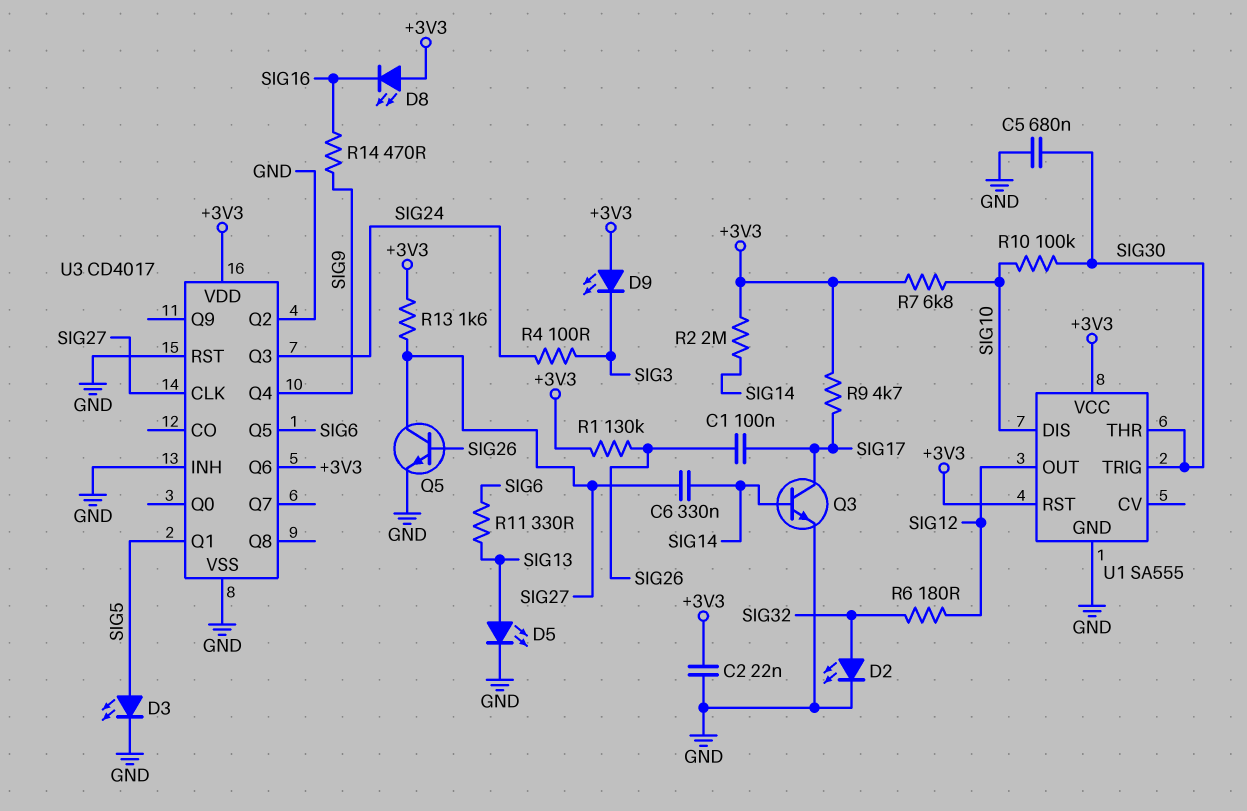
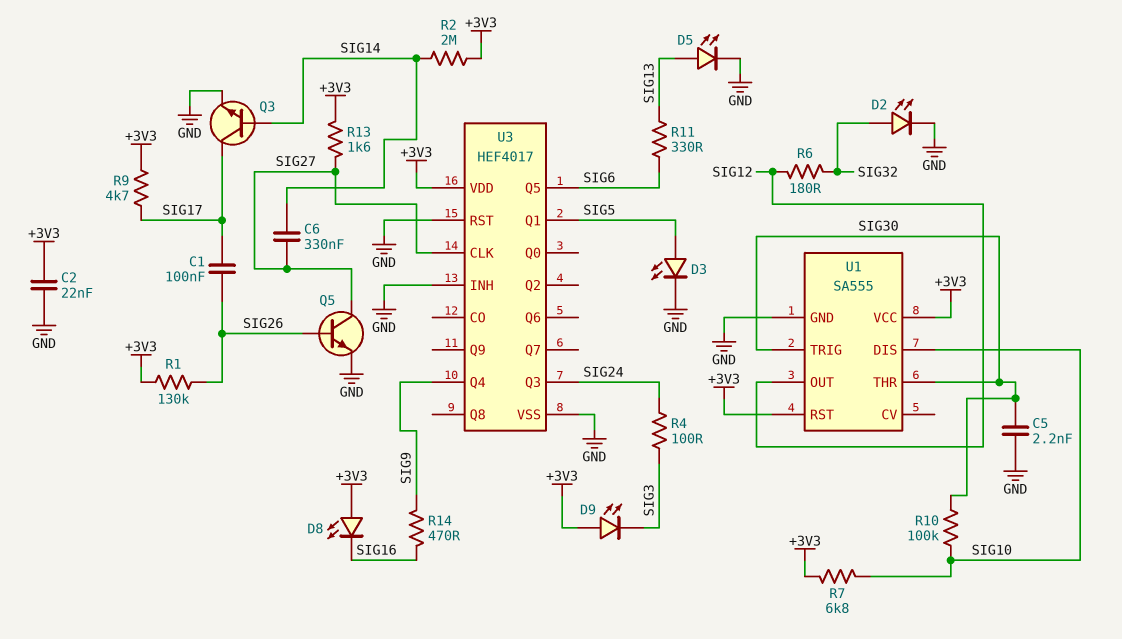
C5: 680nF (GND, SIG30) -> 2.2nF (GND, SIG30)
U3: CD4017 -> HEF4017
U3 pin Q2: GND -> none
U3 pin Q6: +3V3 -> none

